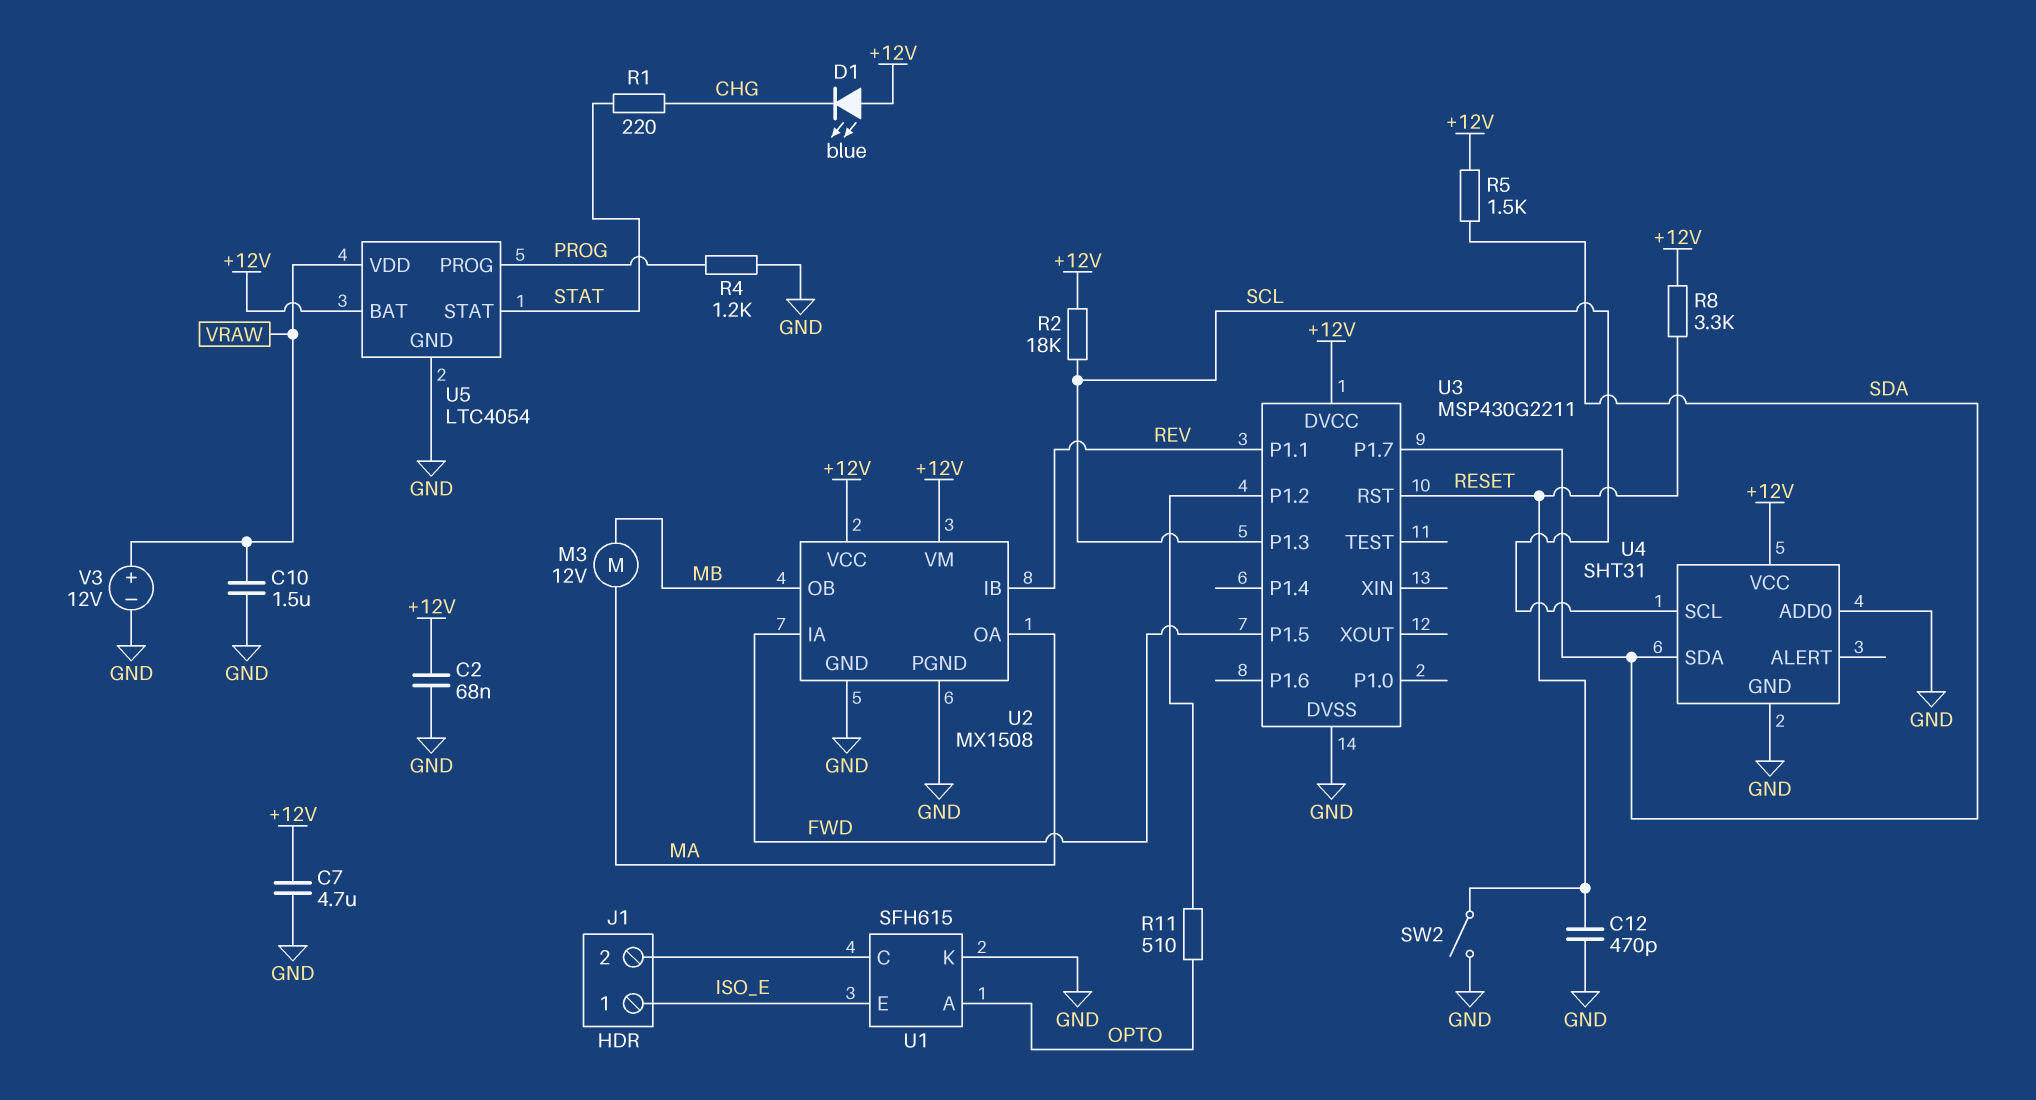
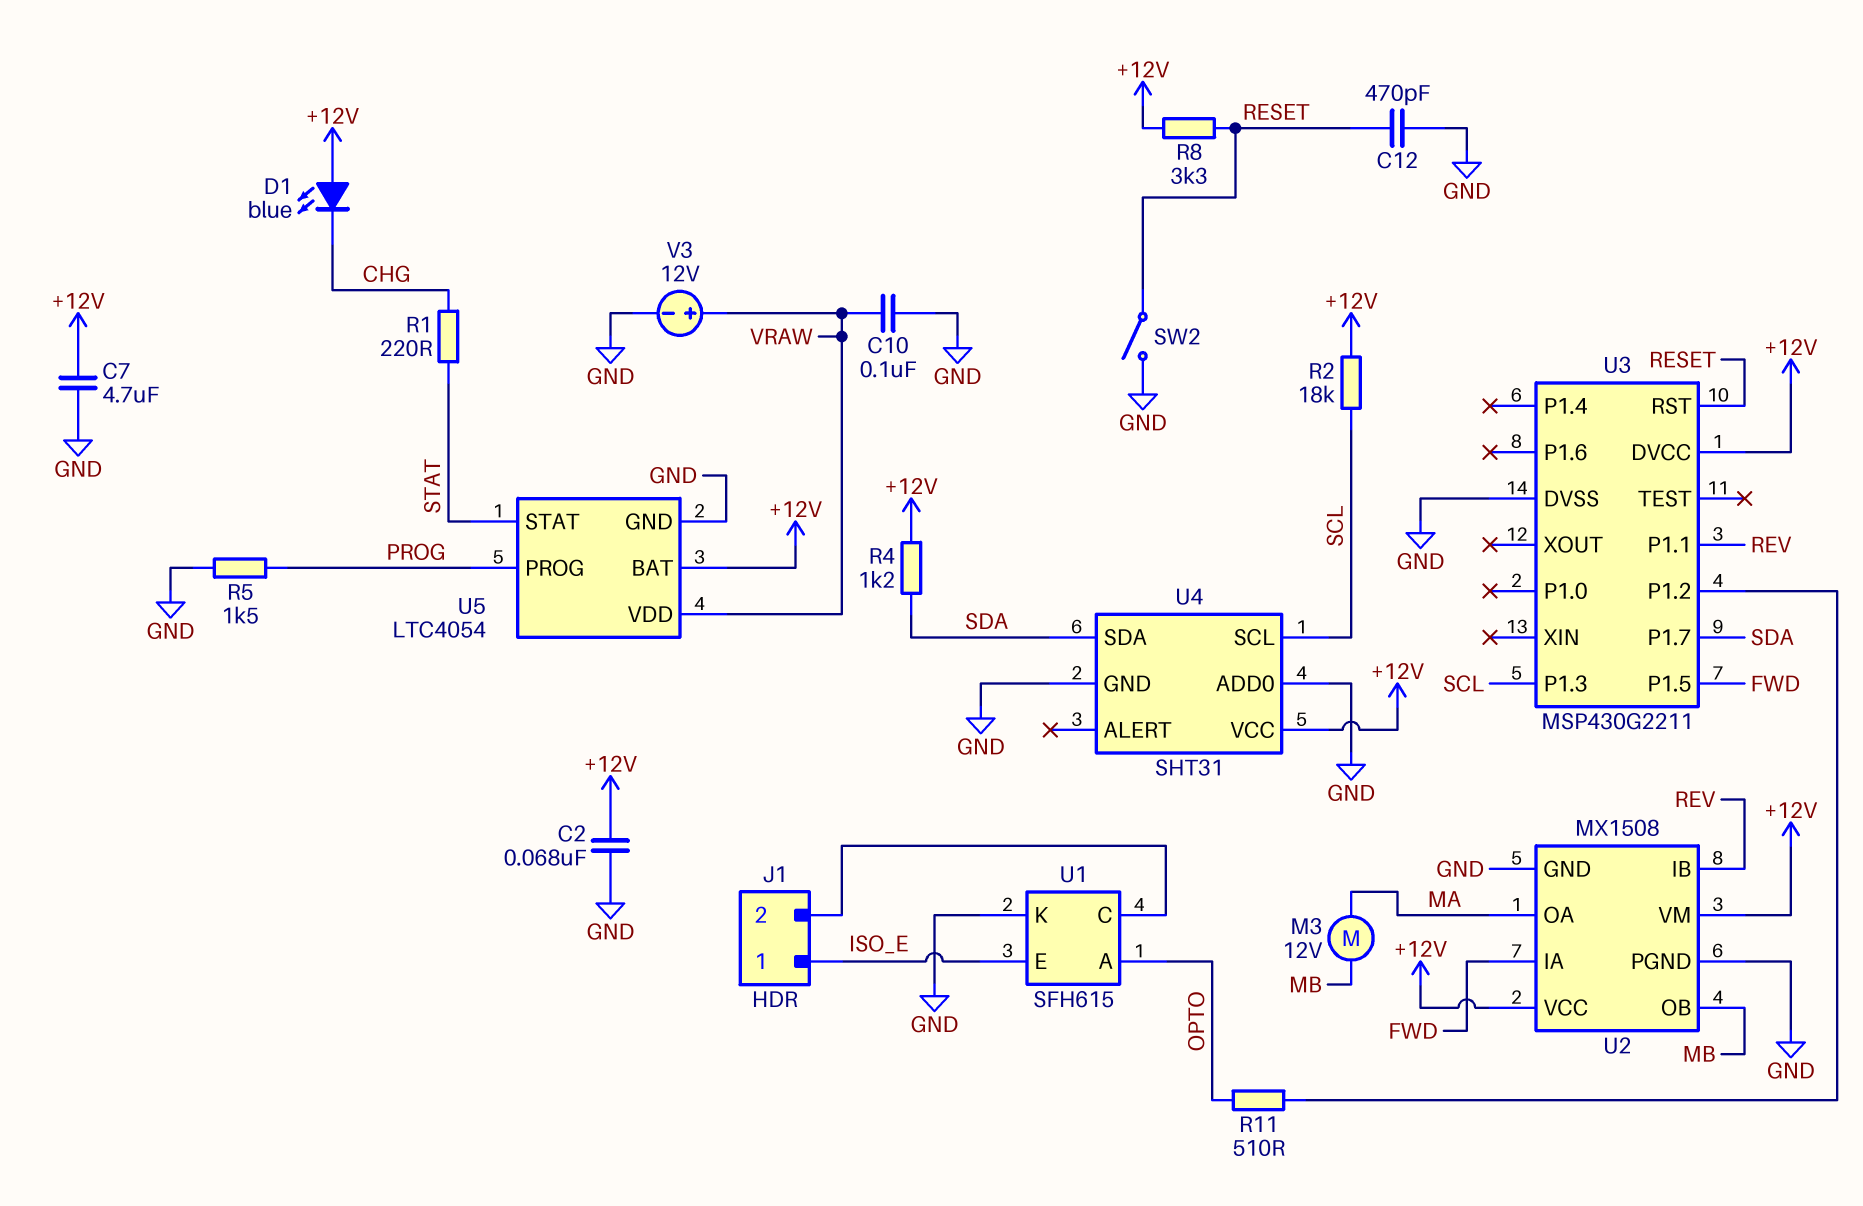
C10: 1.5uF (GND, VRAW) -> 100nF (GND, VRAW)
R4: 1.2k (GND, PROG) -> 1.2k (+12V, SDA)
R5: 1.5k (+12V, SDA) -> 1.5k (GND, PROG)

